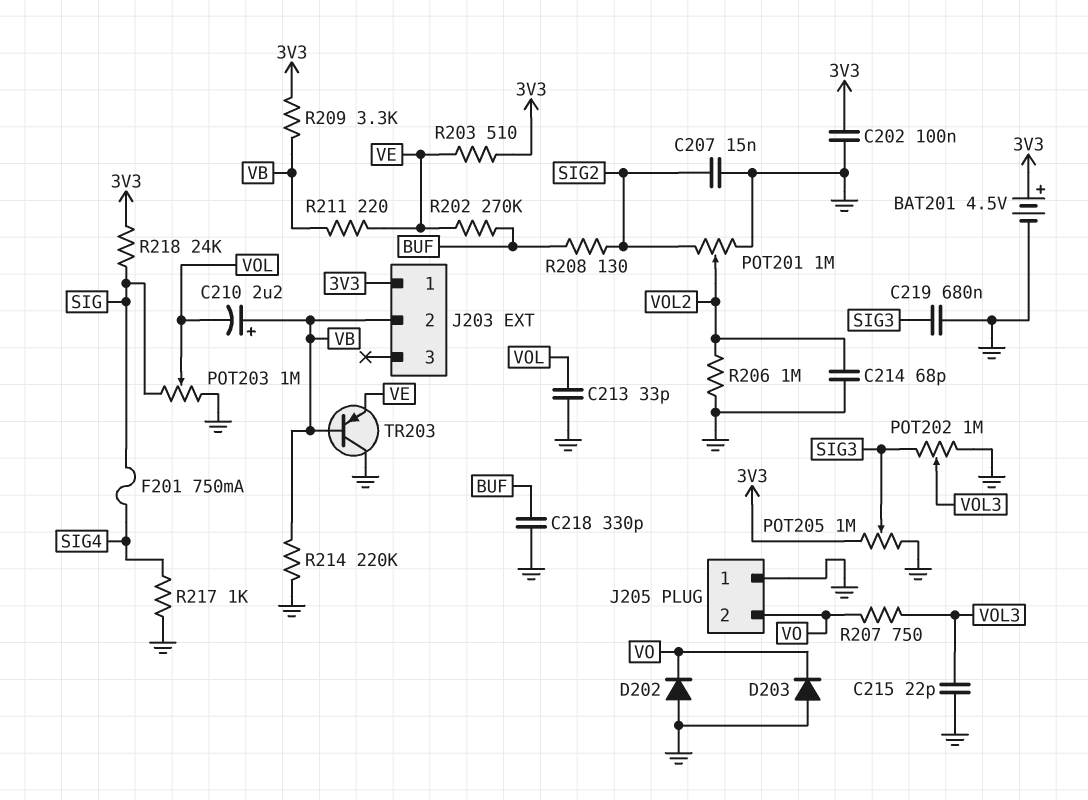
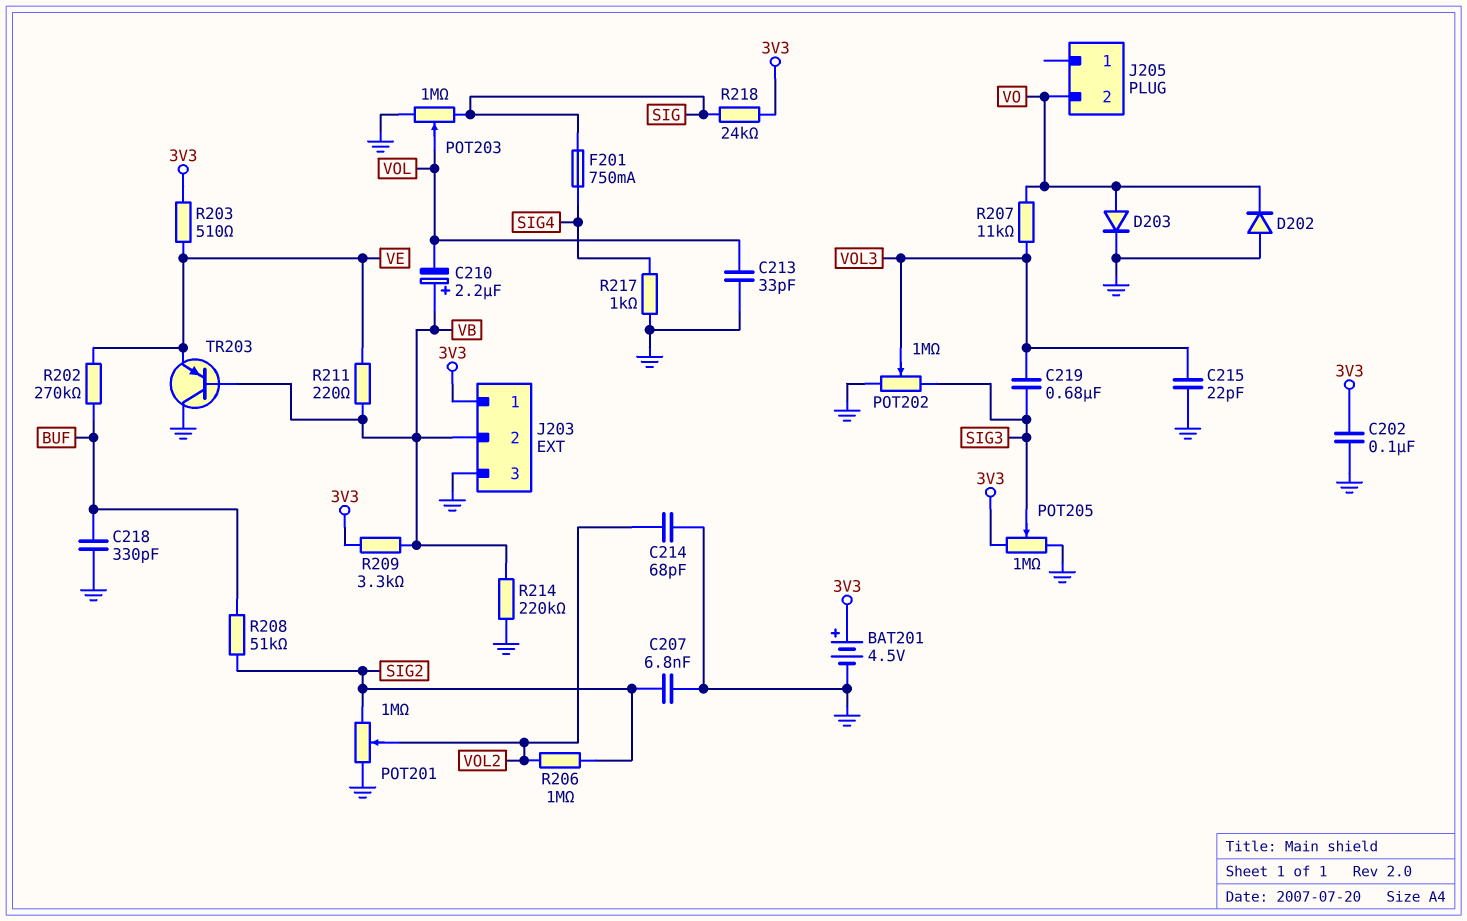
C207: 15nF (GND, SIG2) -> 6.8nF (GND, SIG2)
C219: 680nF (GND, SIG3) -> 680nF (SIG3, VOL3)
D203: diode (A GND, K VO) -> diode (A VO, K GND)
J203 pin 3: none -> GND
J205 pin 1: GND -> none
R206: 1M (GND, VOL2) -> 1M (SIG2, VOL2)
R207: 750 (VO, VOL3) -> 11k (VO, VOL3)
R208: 130 (BUF, SIG2) -> 51k (BUF, SIG2)

